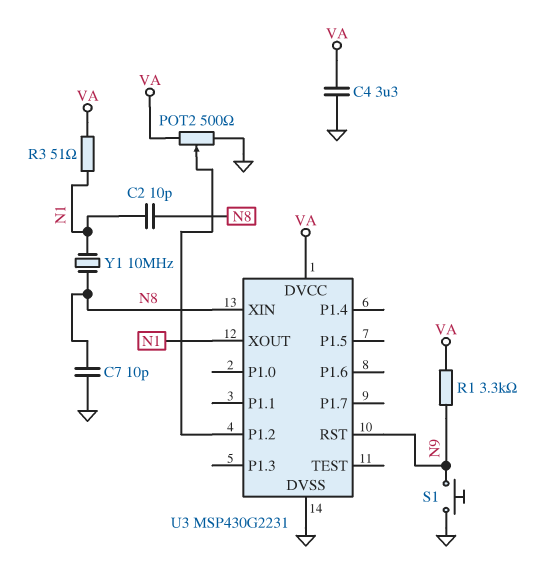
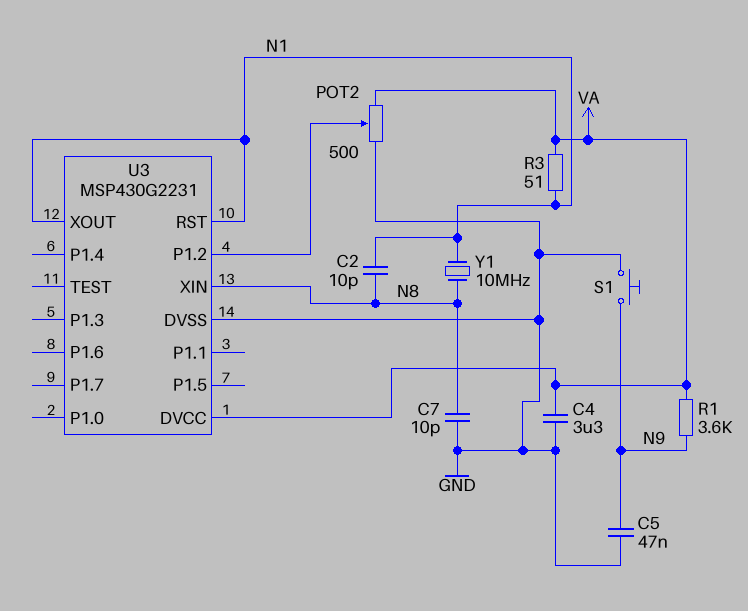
C5: none -> 47nF (GND, N9)
R1: 3.3k (N9, VA) -> 3.6k (N9, VA)
U3 pin RST: N9 -> N1

